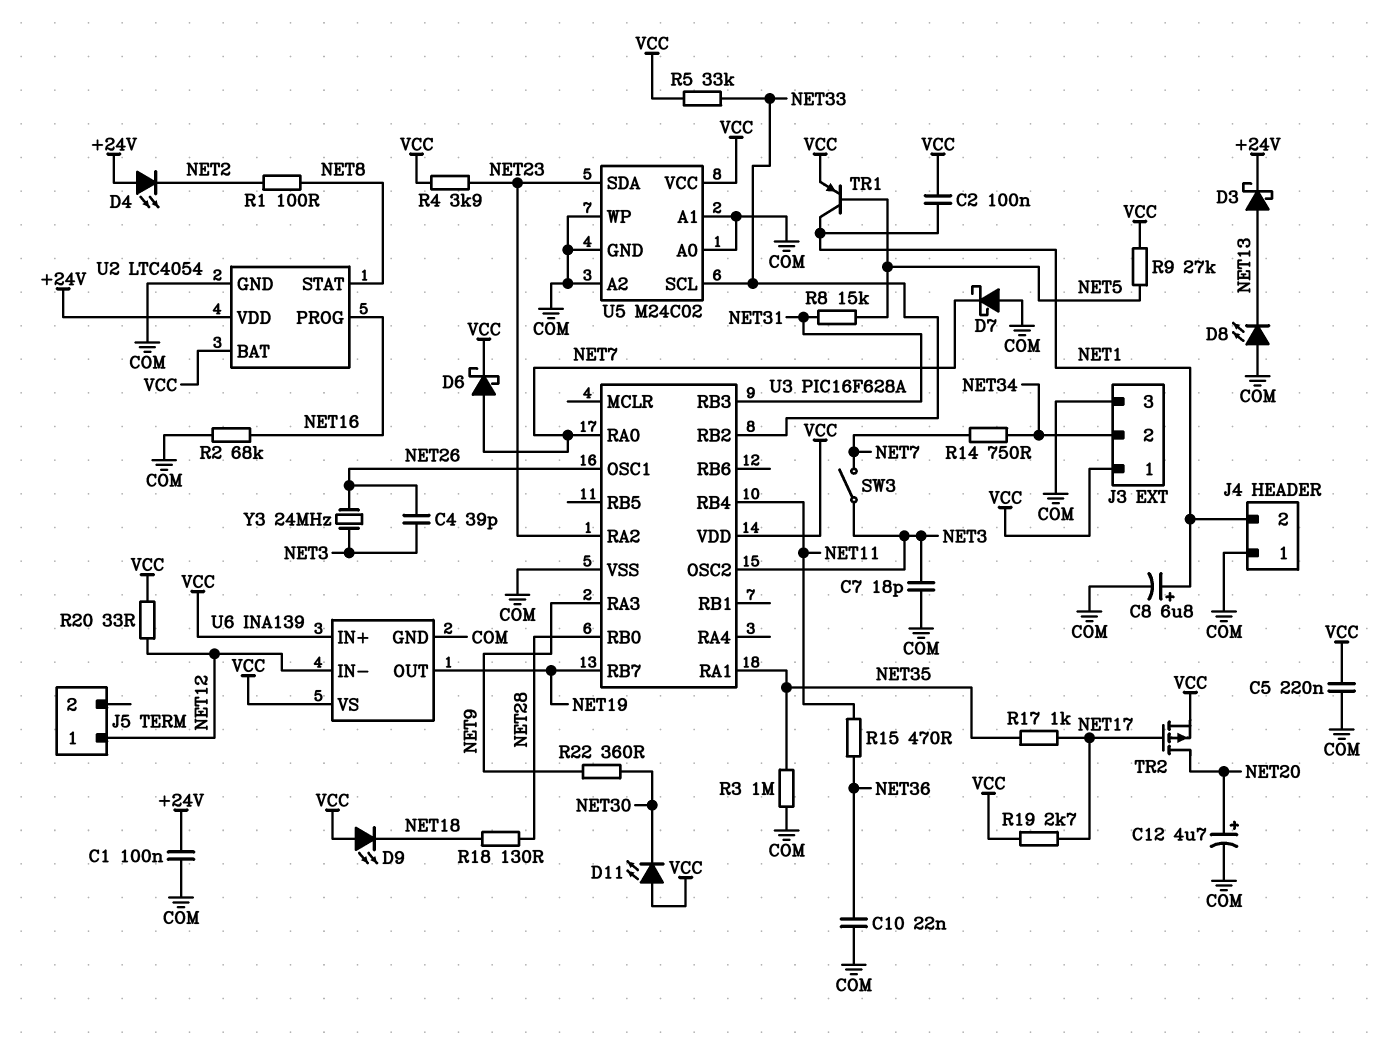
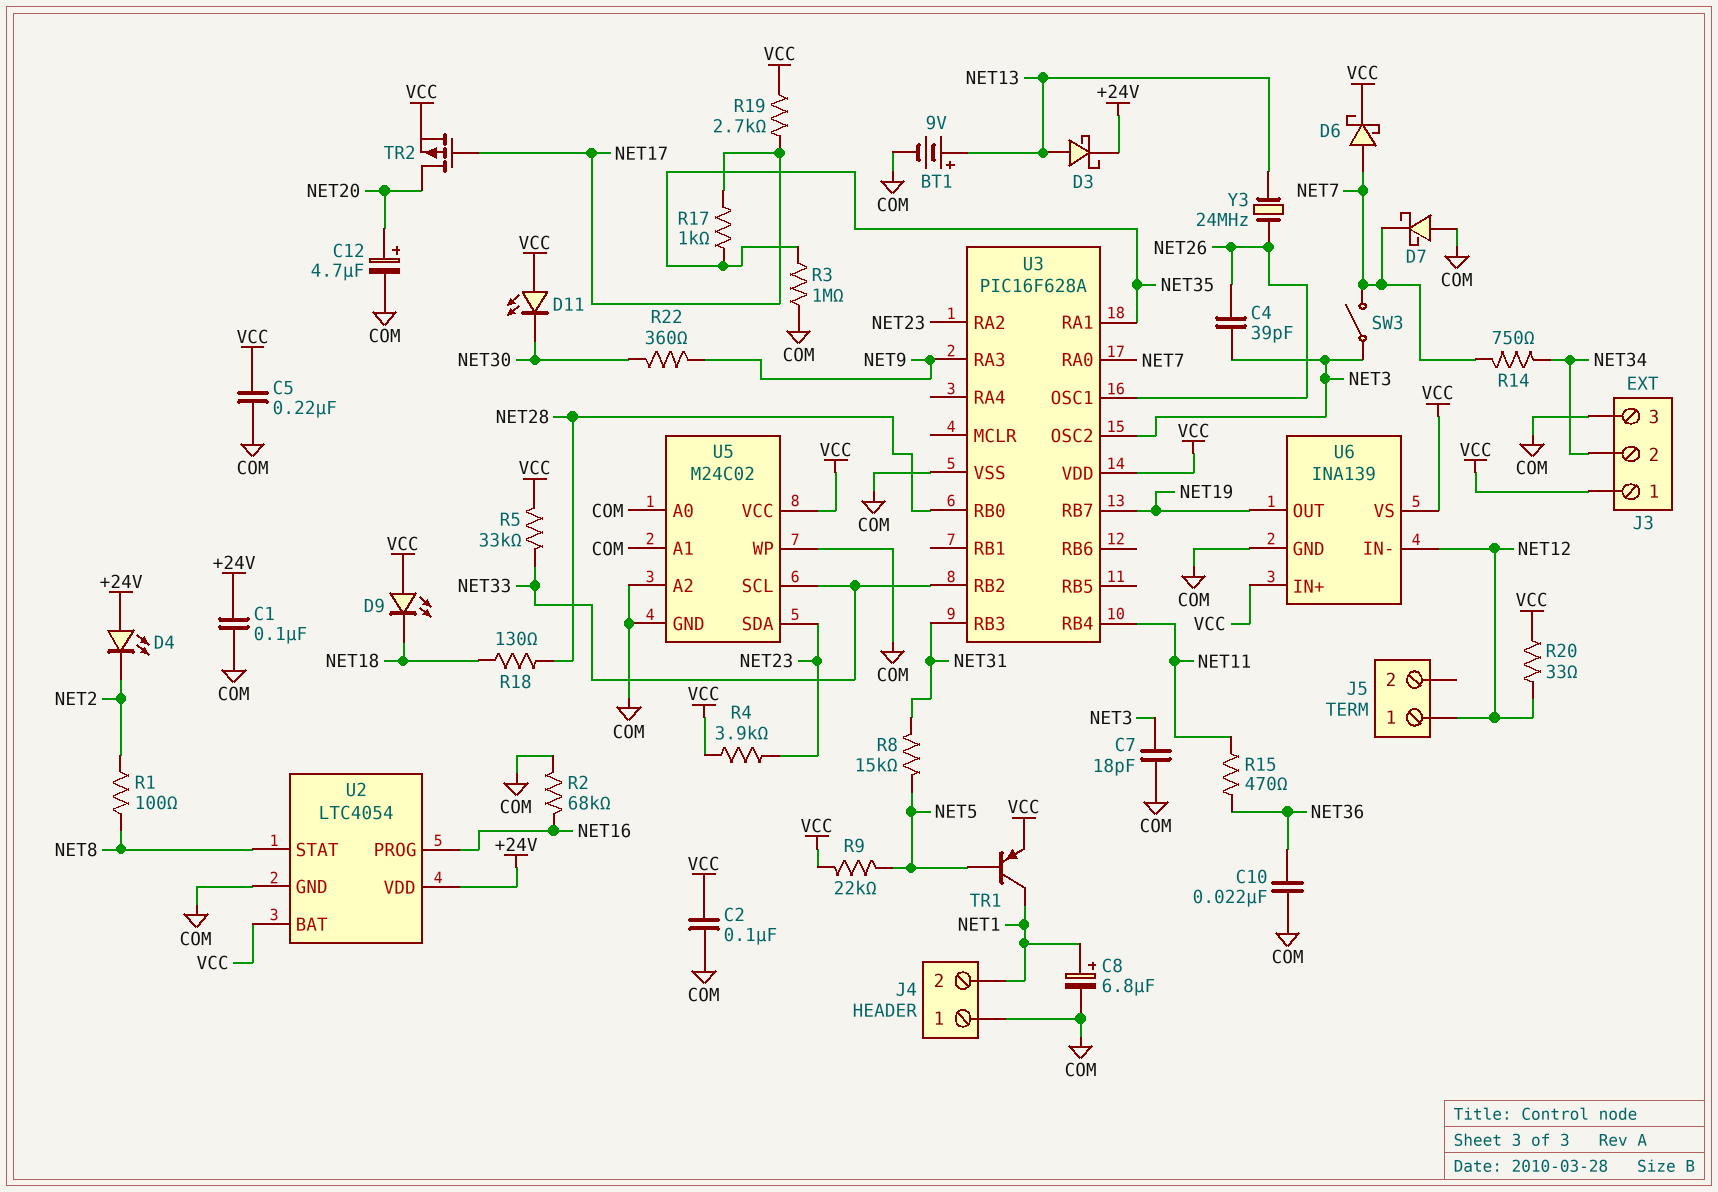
BT1: none -> 9V (plus NET13, minus COM)
C2: 100nF (NET1, VCC) -> 100nF (COM, VCC)
D8: LED (A COM, K NET13) -> none
R9: 27k (NET5, VCC) -> 22k (NET5, VCC)
Y3: 24MHz (NET3, NET26) -> 24MHz (NET13, NET26)

